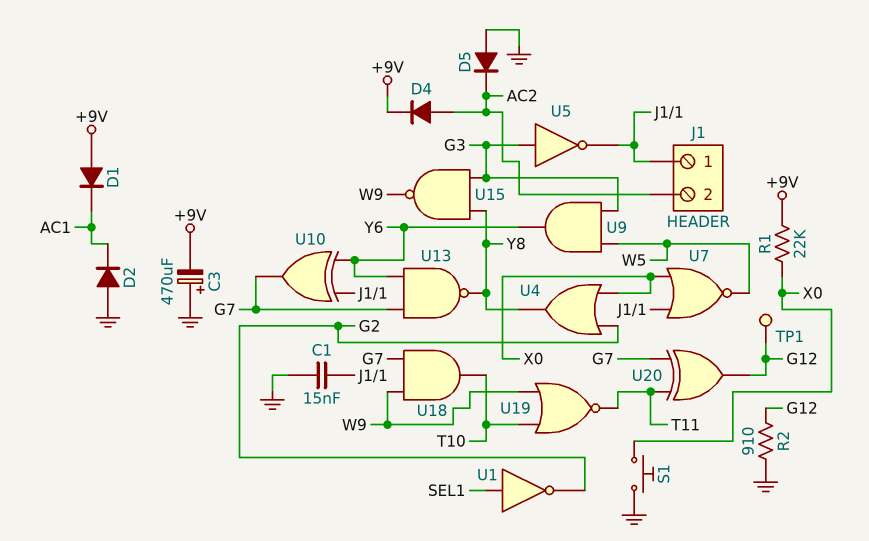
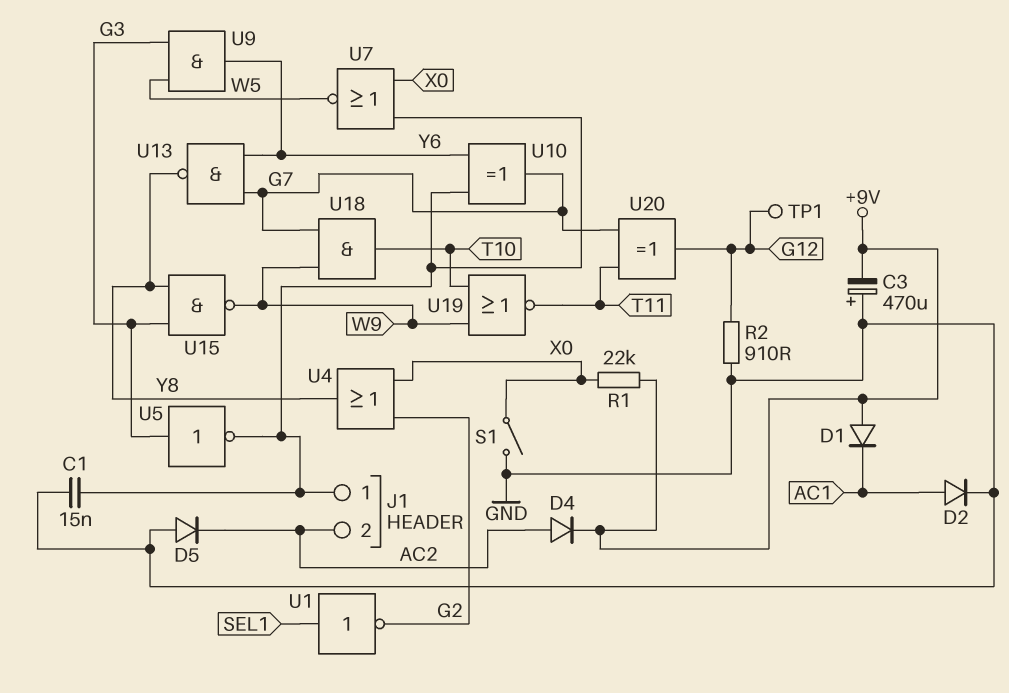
D2: diode (A GND, K AC1) -> diode (A AC1, K GND)
S1: button (GND, X0) -> switch (GND, X0)

